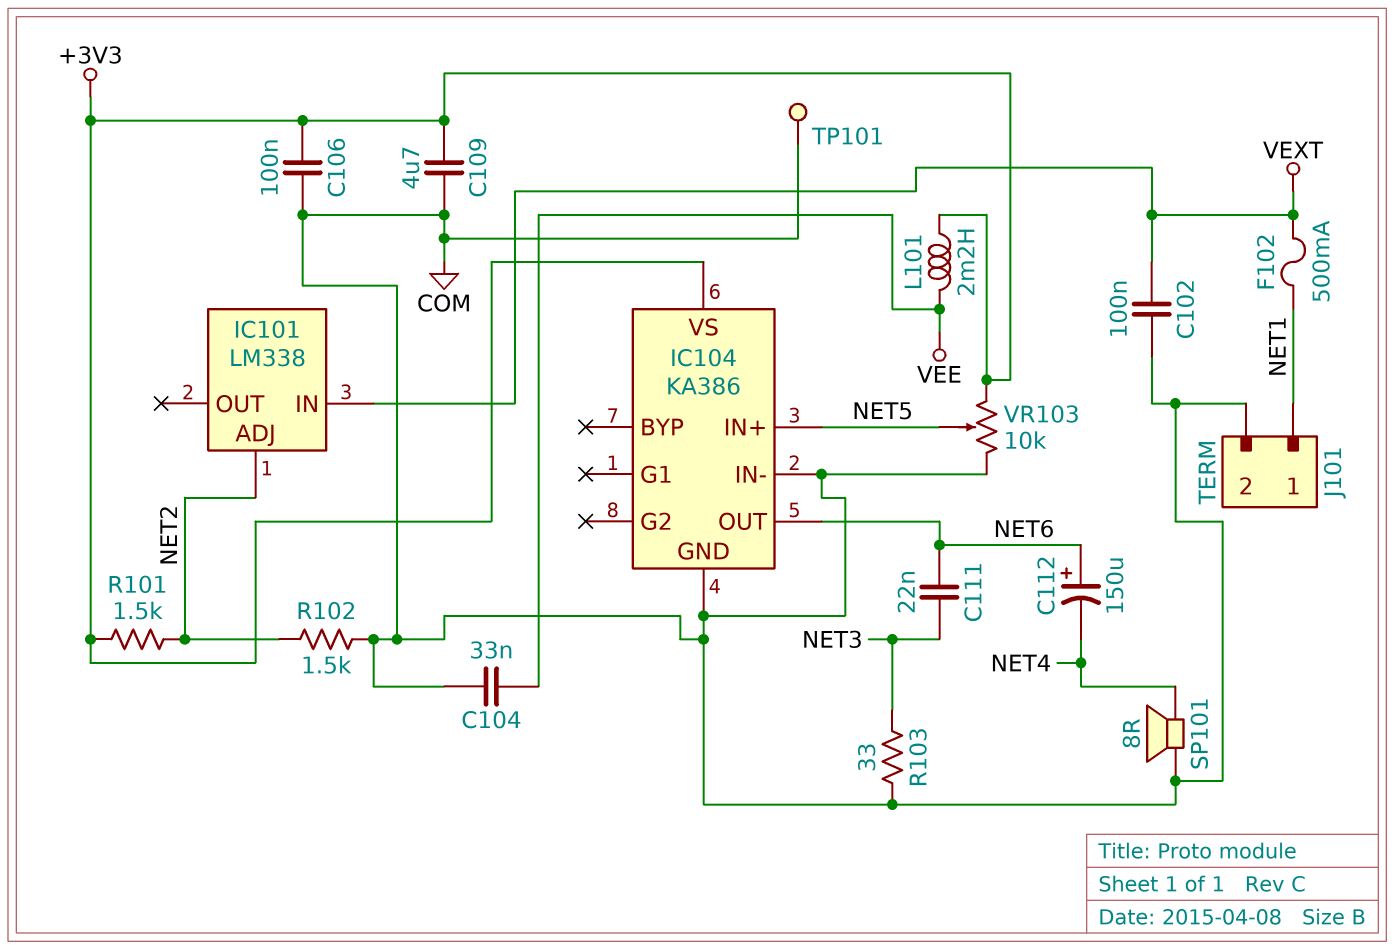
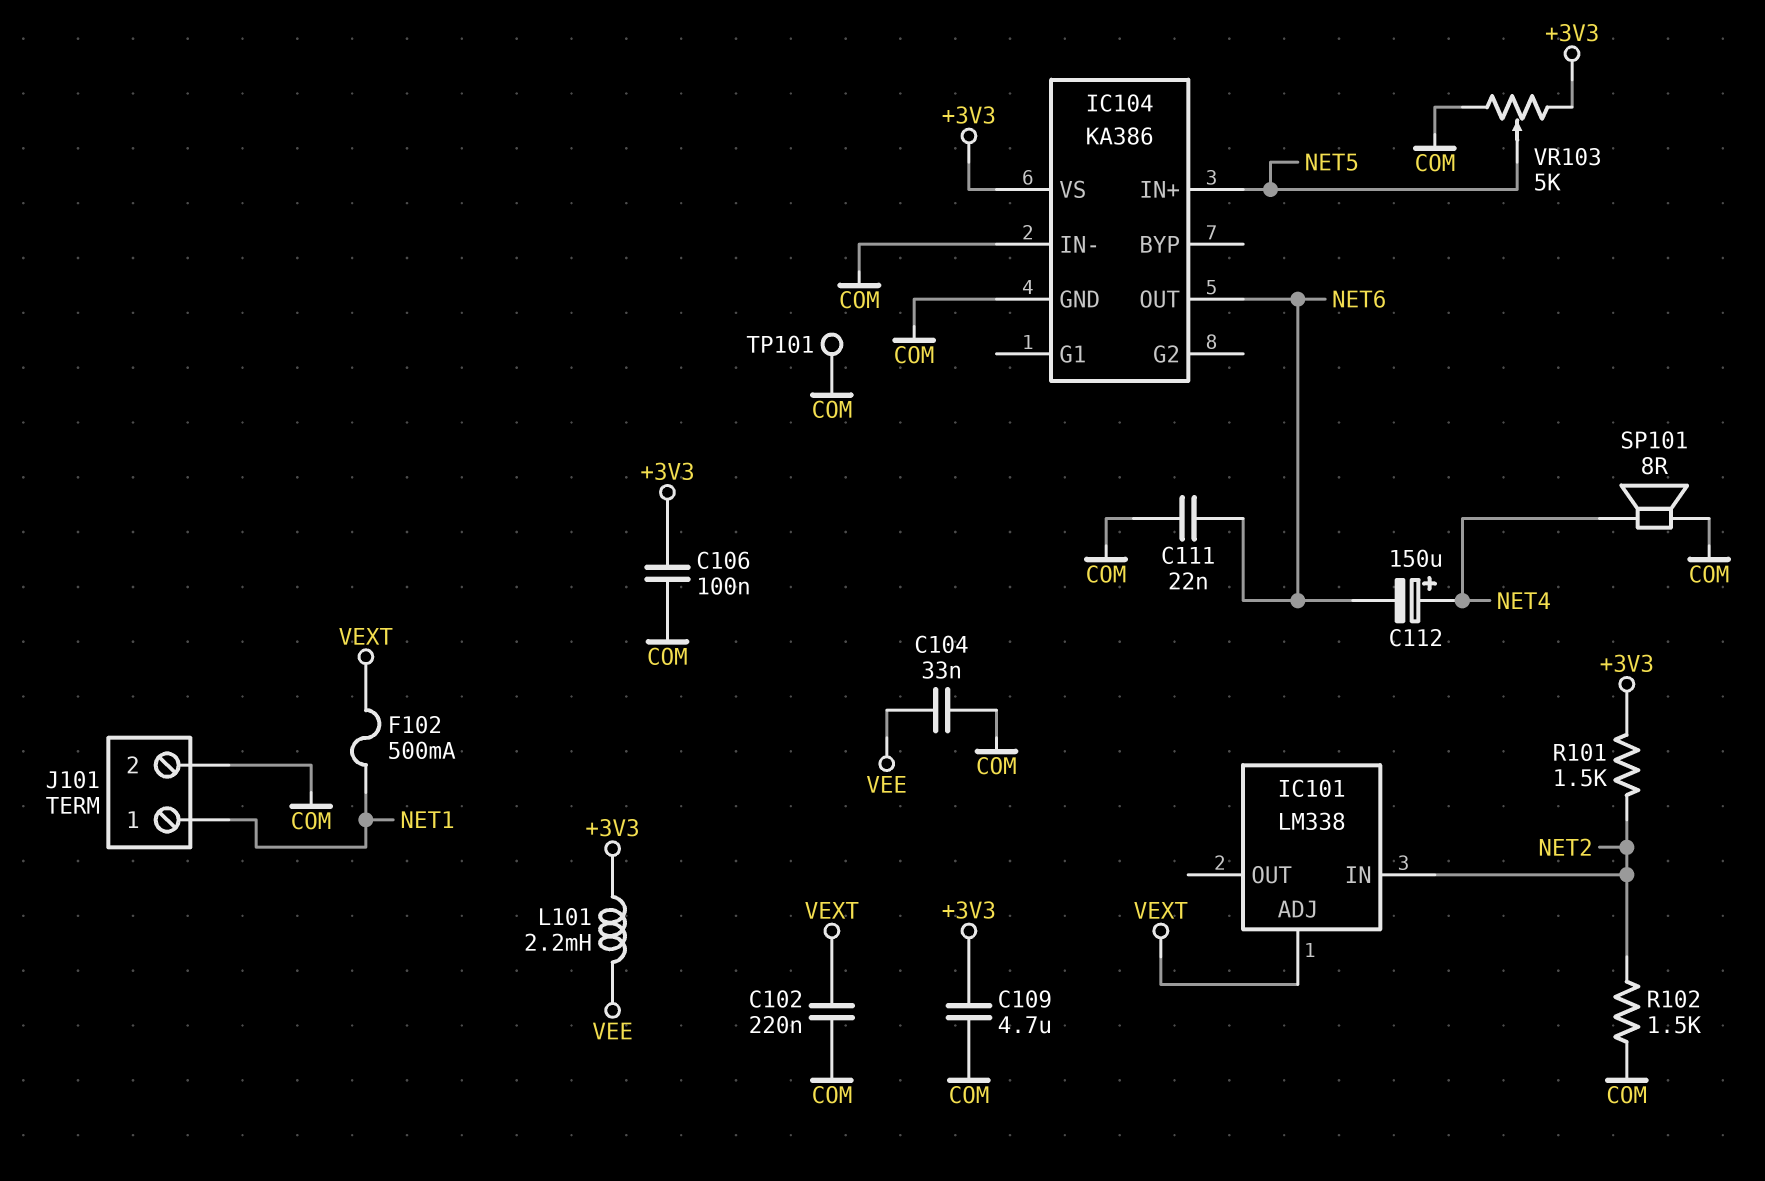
C102: 100nF (COM, VEXT) -> 220nF (COM, VEXT)
C111: 22nF (NET3, NET6) -> 22nF (COM, NET6)
C112: 150uF (plus NET6, minus NET4) -> 150uF (plus NET4, minus NET6)
IC101 pin ADJ: NET2 -> VEXT
IC101 pin IN: VEXT -> NET2
R103: 33 (COM, NET3) -> none
VR103: 10k (+3V3, COM, wiper NET5) -> 5k (+3V3, COM, wiper NET5)

